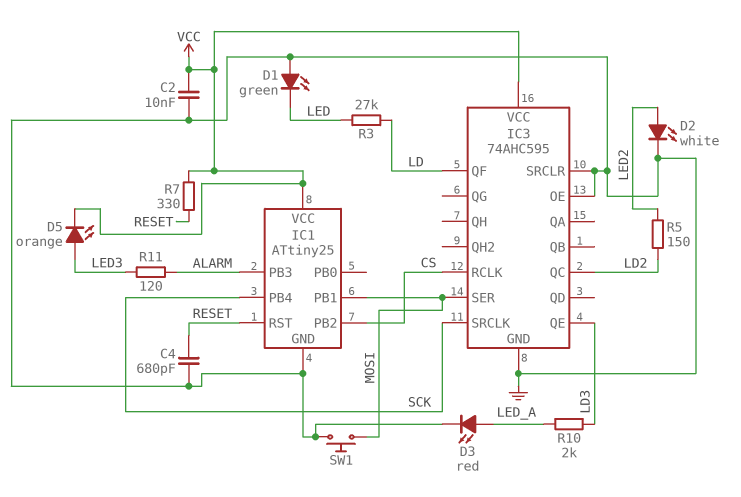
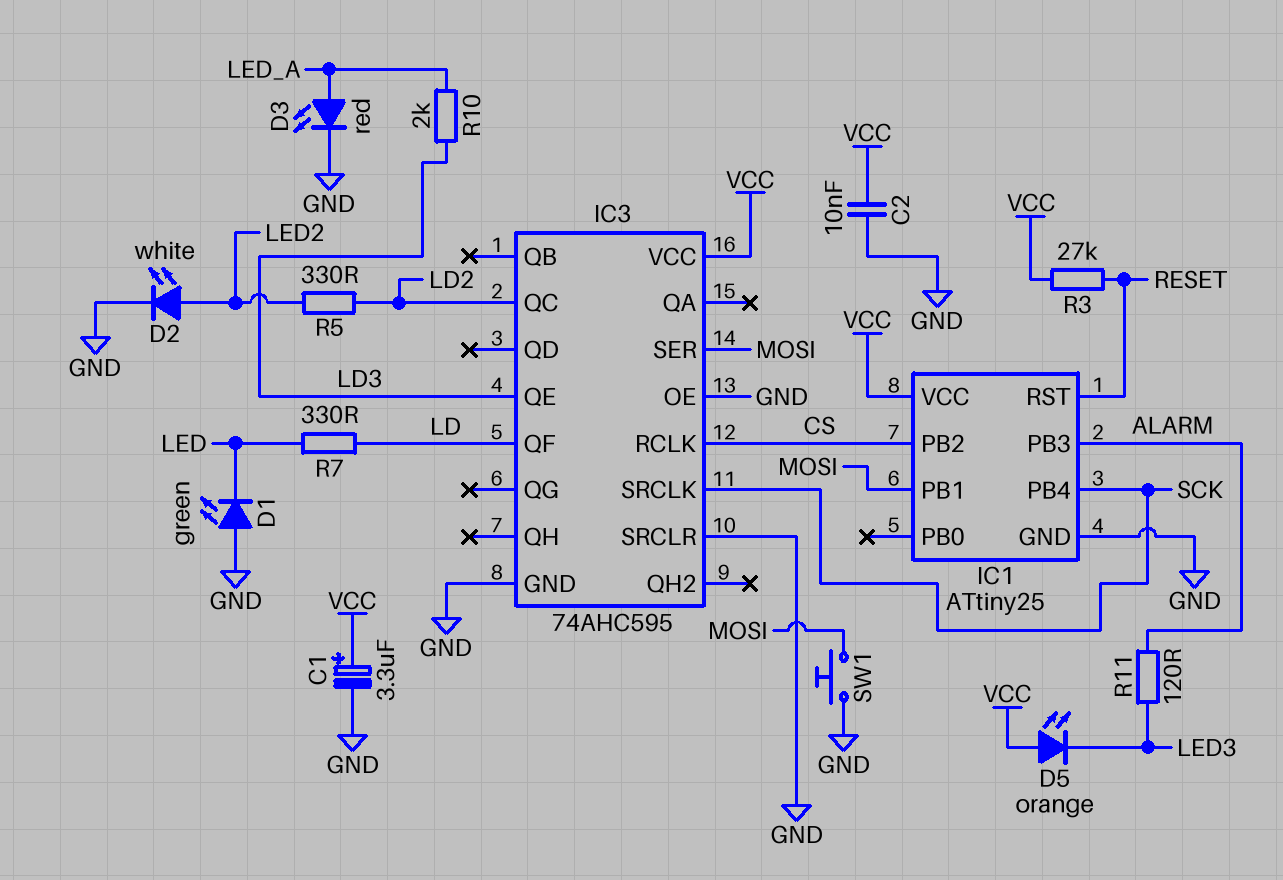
C1: none -> 3.3uF (plus VCC, minus GND)
C4: 680pF (GND, RESET) -> none
D5: LED orange (A LED3, K VCC) -> LED orange (A VCC, K LED3)
R3: 27k (LD, LED) -> 27k (RESET, VCC)
R5: 150 (LD2, LED2) -> 330 (LD2, LED2)
R7: 330 (RESET, VCC) -> 330 (LD, LED)

